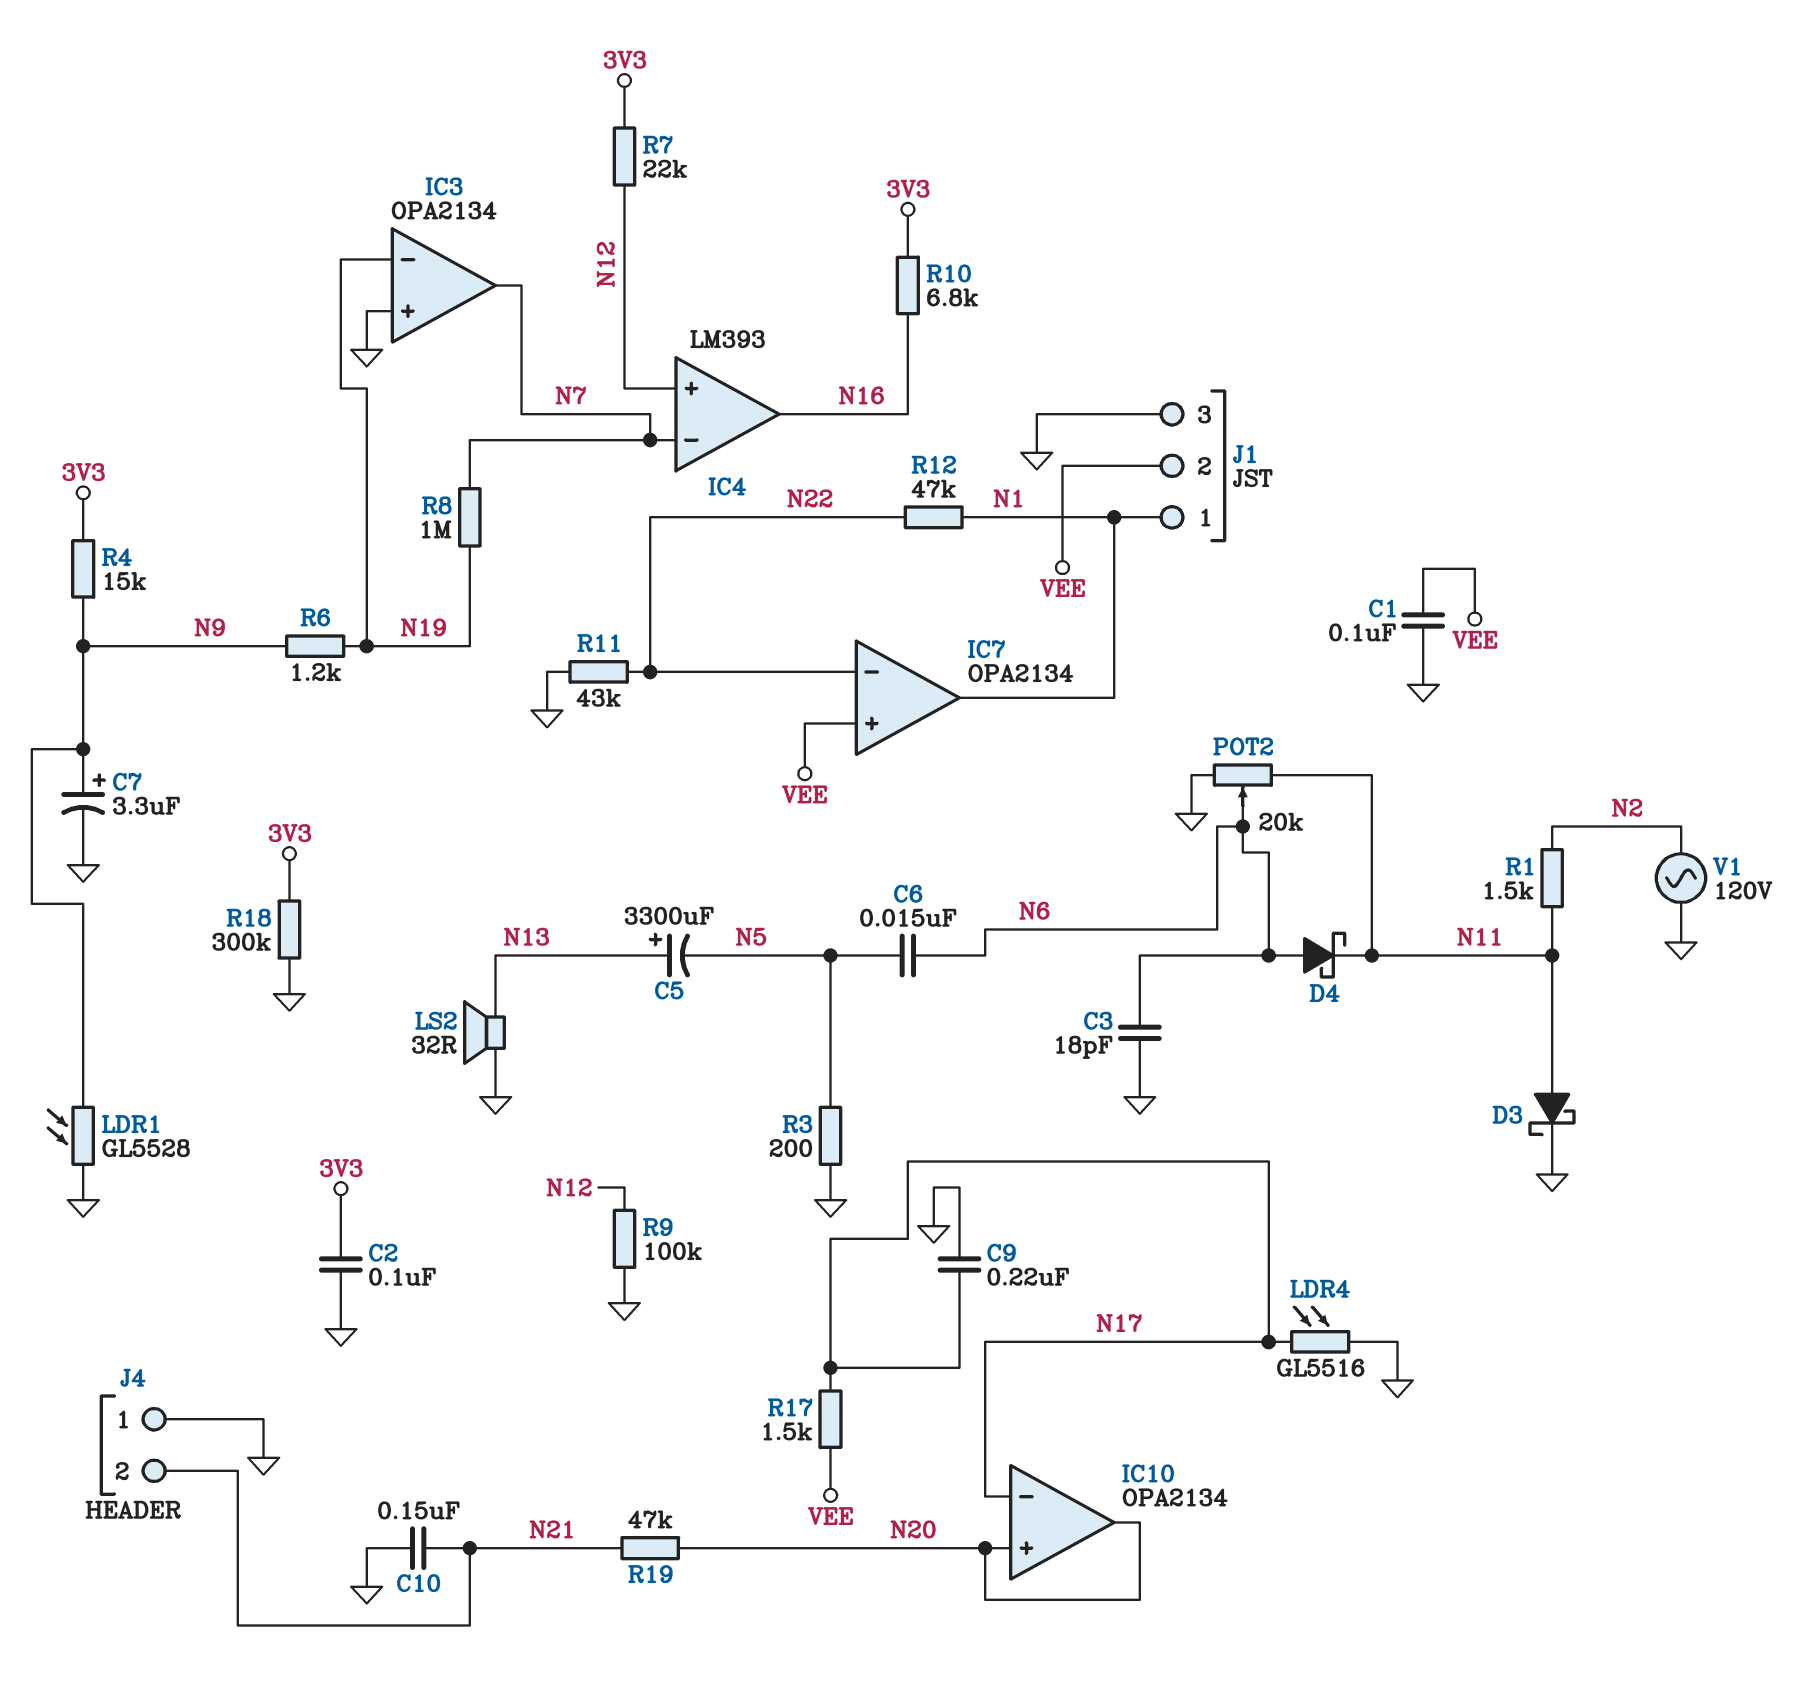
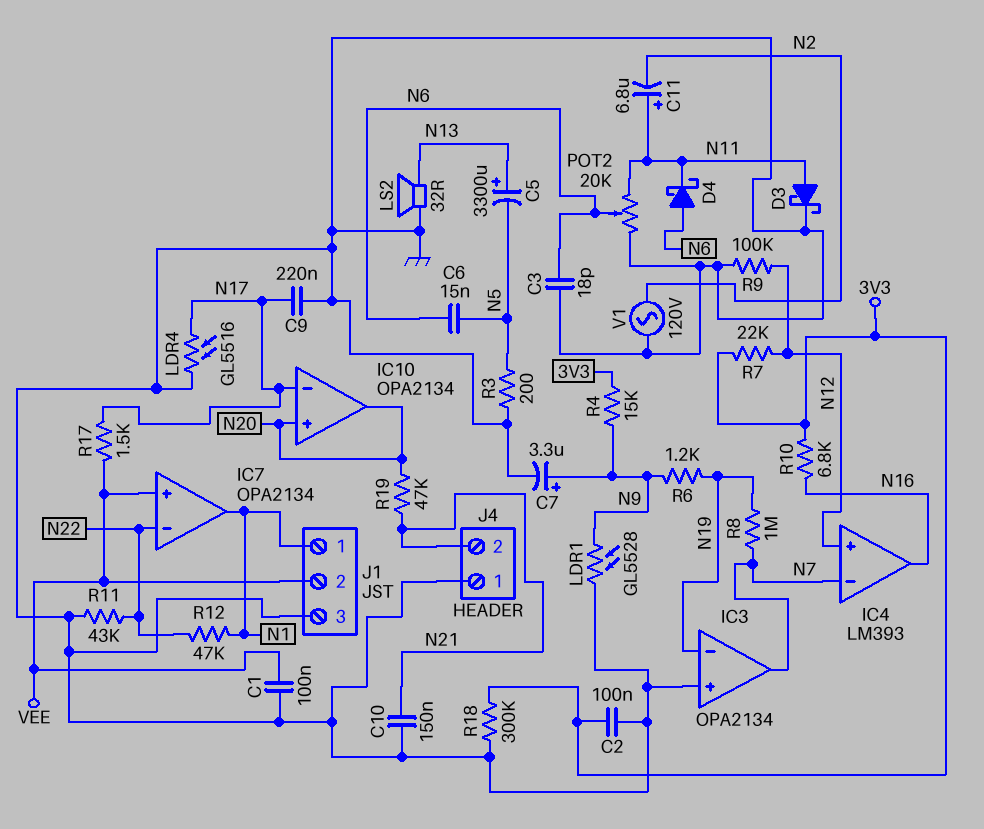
C11: none -> 6.8uF (plus N11, minus N2)
R1: 1.5k (N2, N11) -> none

